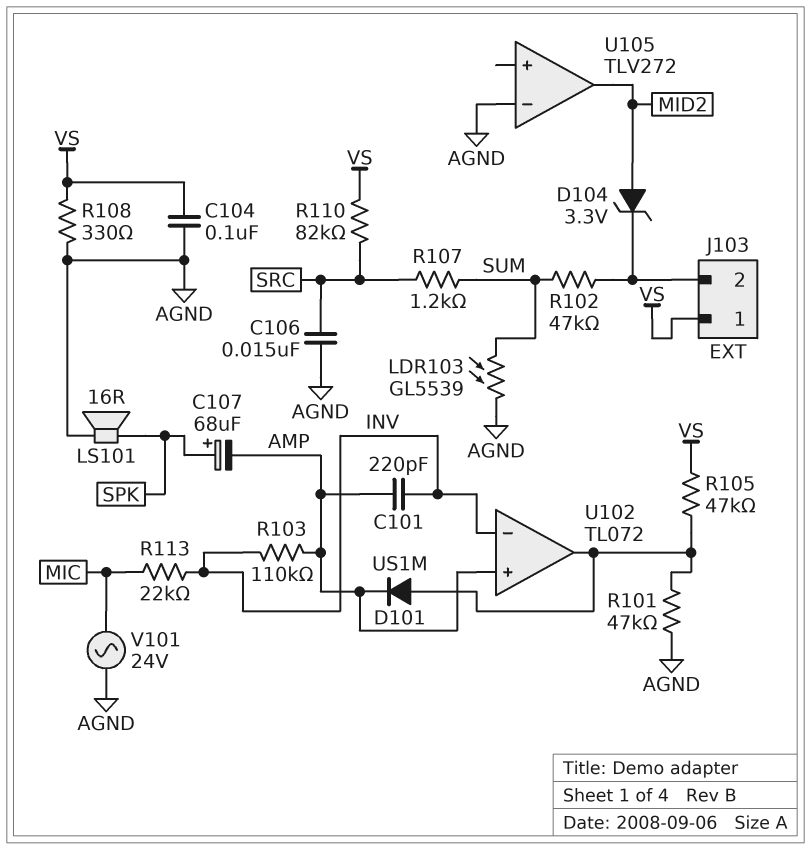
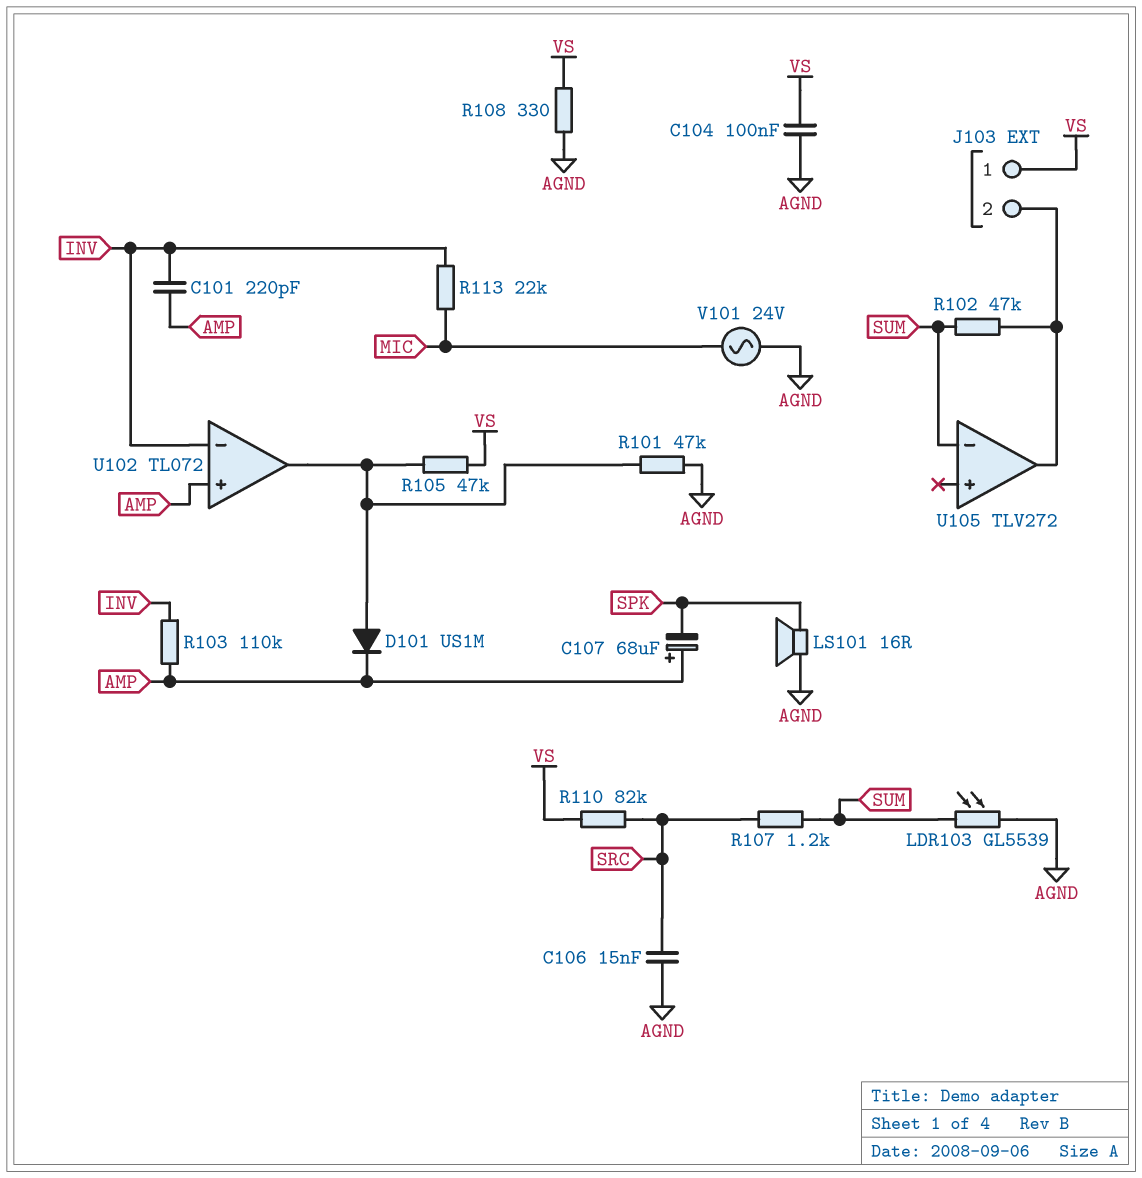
C107: 68uF (plus SPK, minus AMP) -> 68uF (plus AMP, minus SPK)
D104: zener 3.3V (A MID2, K J103/2) -> none
U105 pin in-: AGND -> SUM
U105 pin out: MID2 -> J103/2

